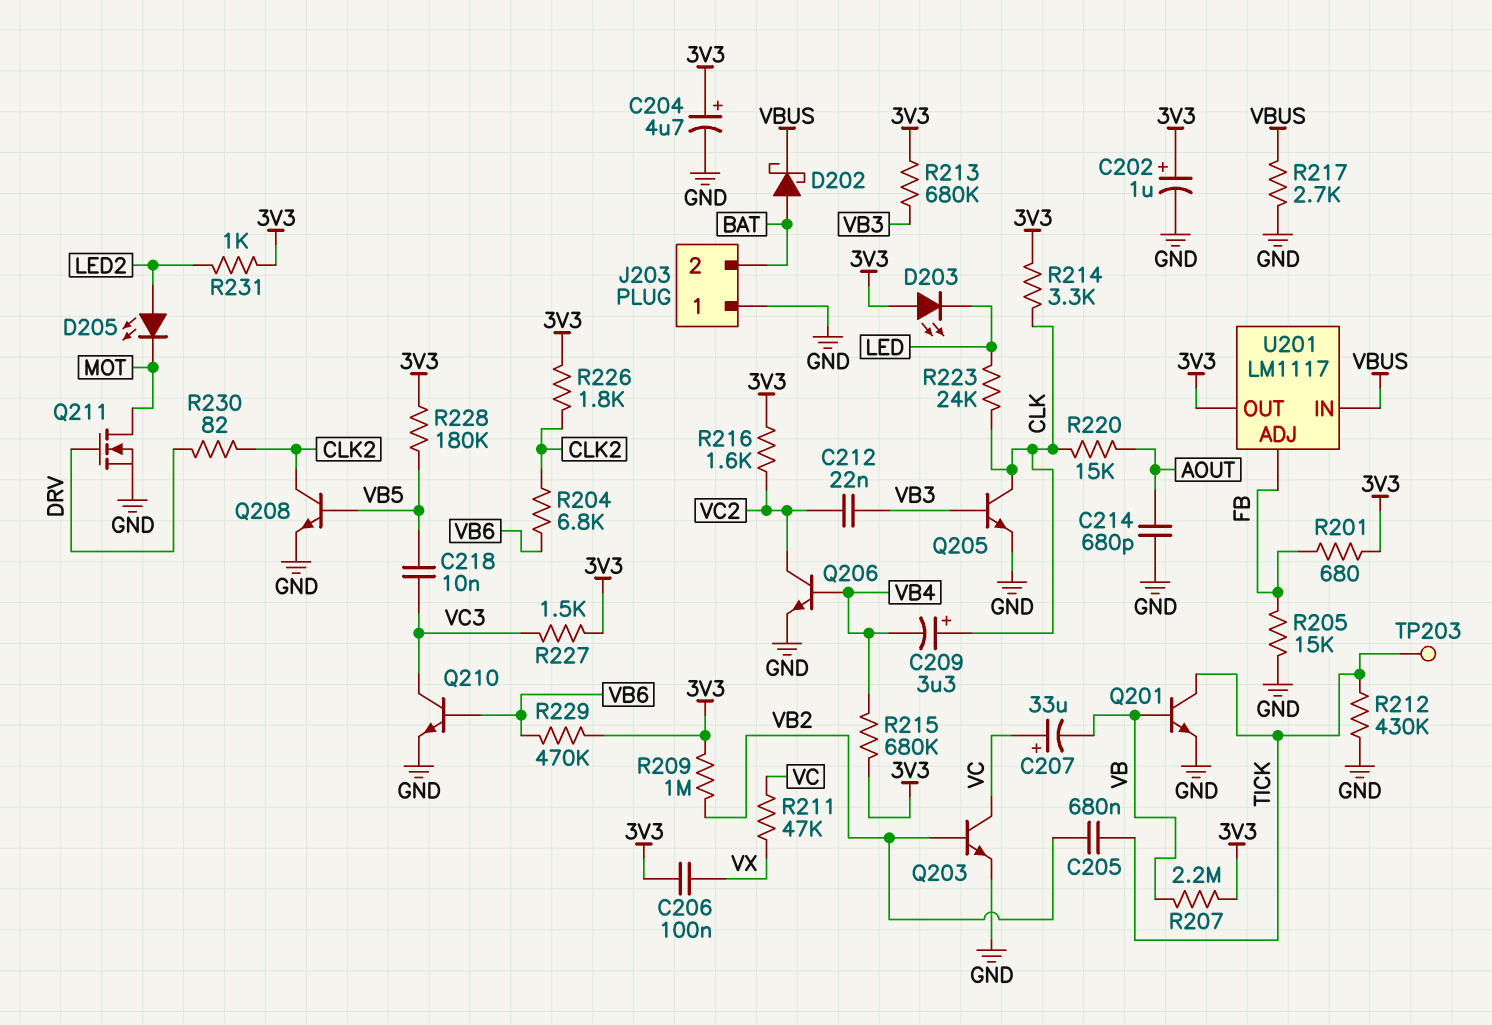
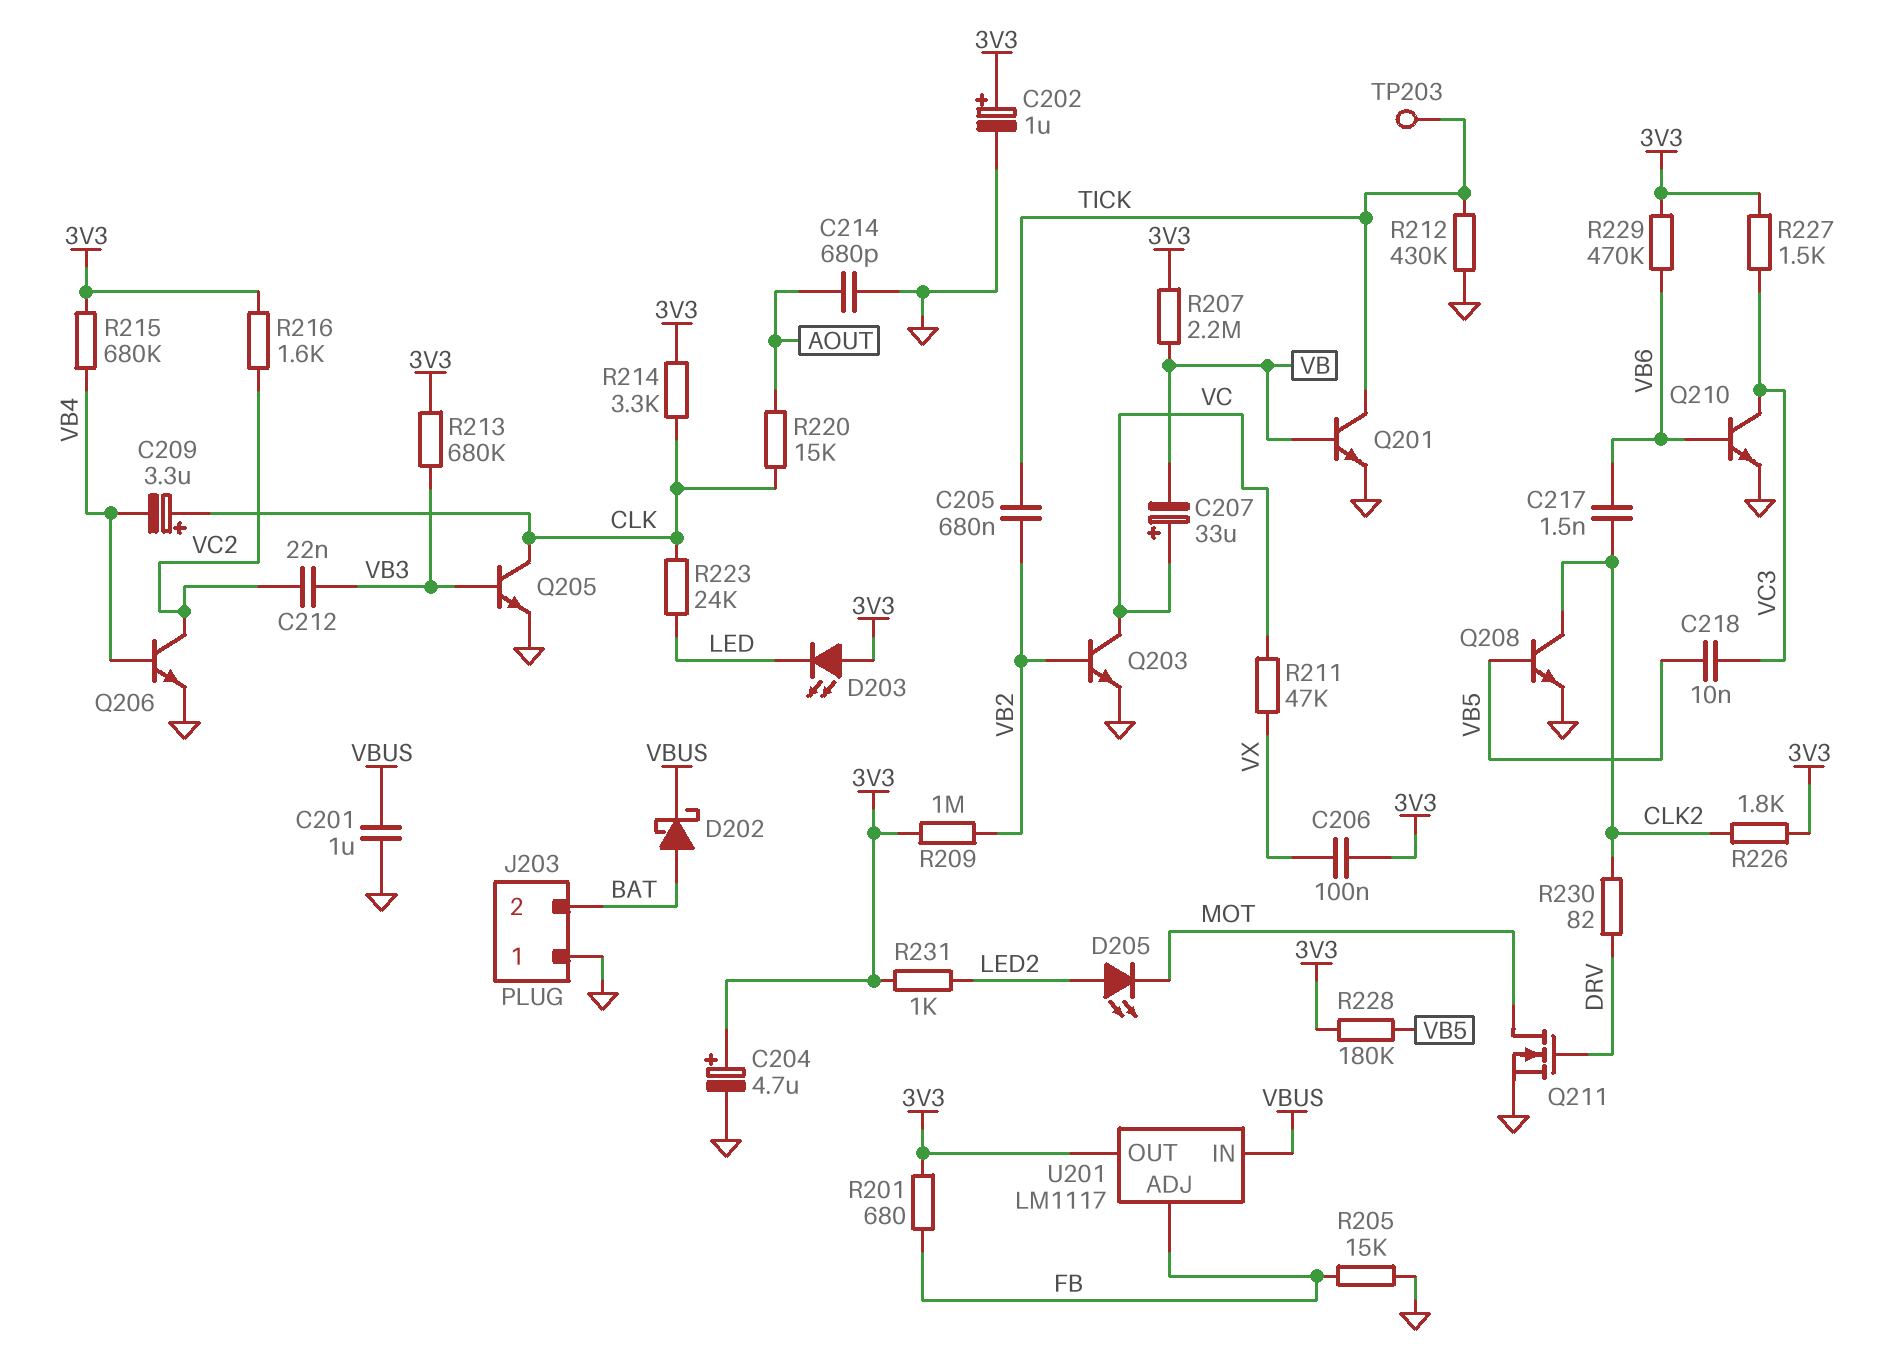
C201: none -> 1uF (GND, VBUS)
C217: none -> 1.5nF (CLK2, VB6)
R204: 6.8k (CLK2, VB6) -> none
R217: 2.7k (GND, VBUS) -> none

